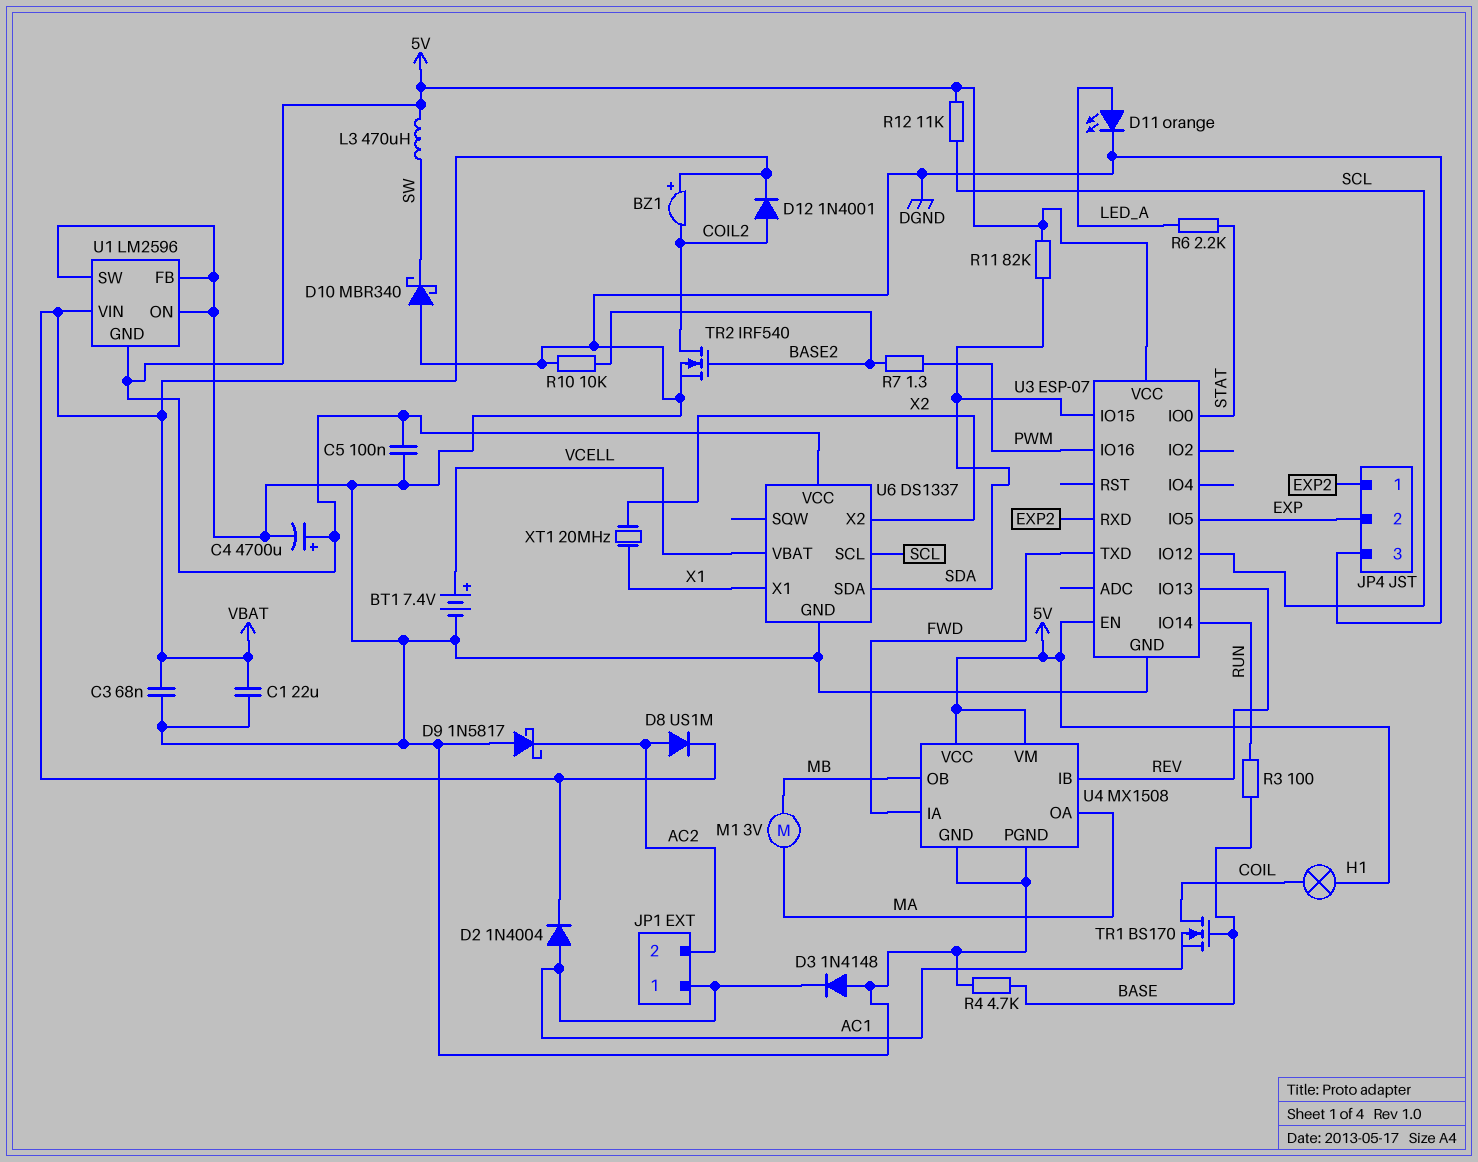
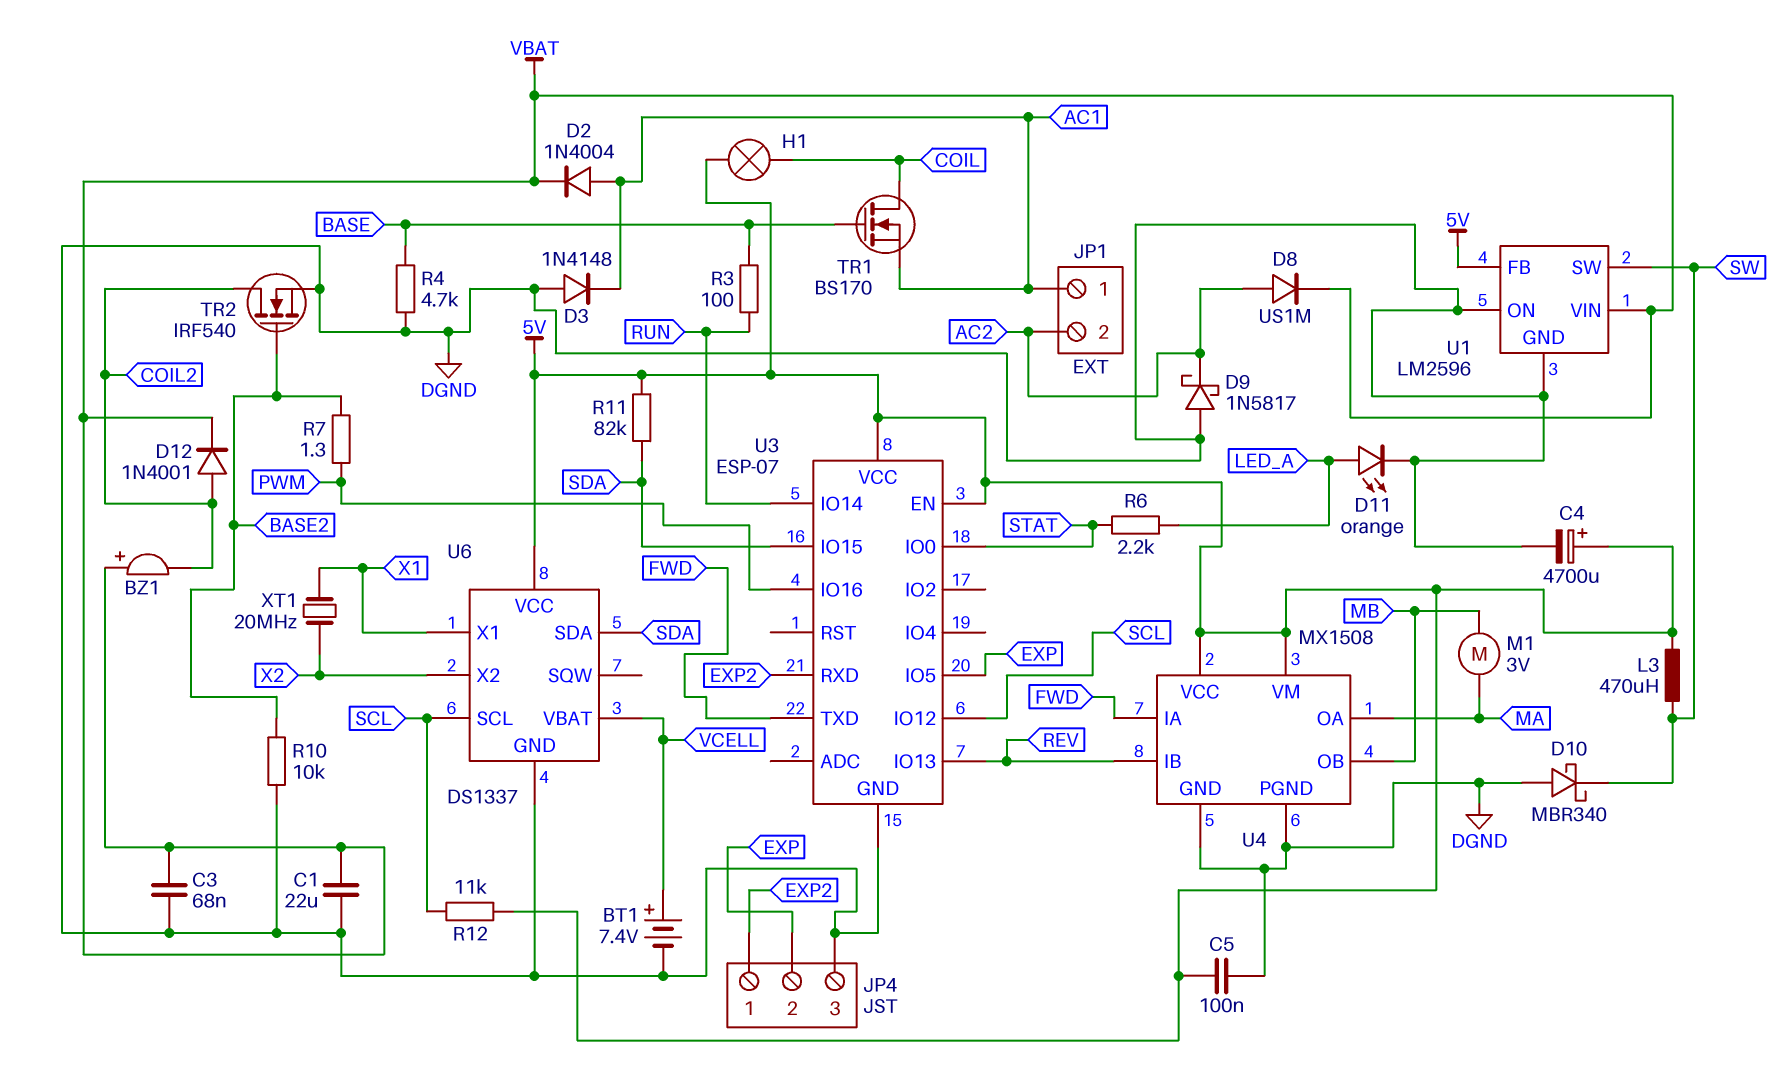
U1 pin FB: DGND -> 5V
U1 pin GND: 5V -> DGND
U1 pin SW: DGND -> SW

